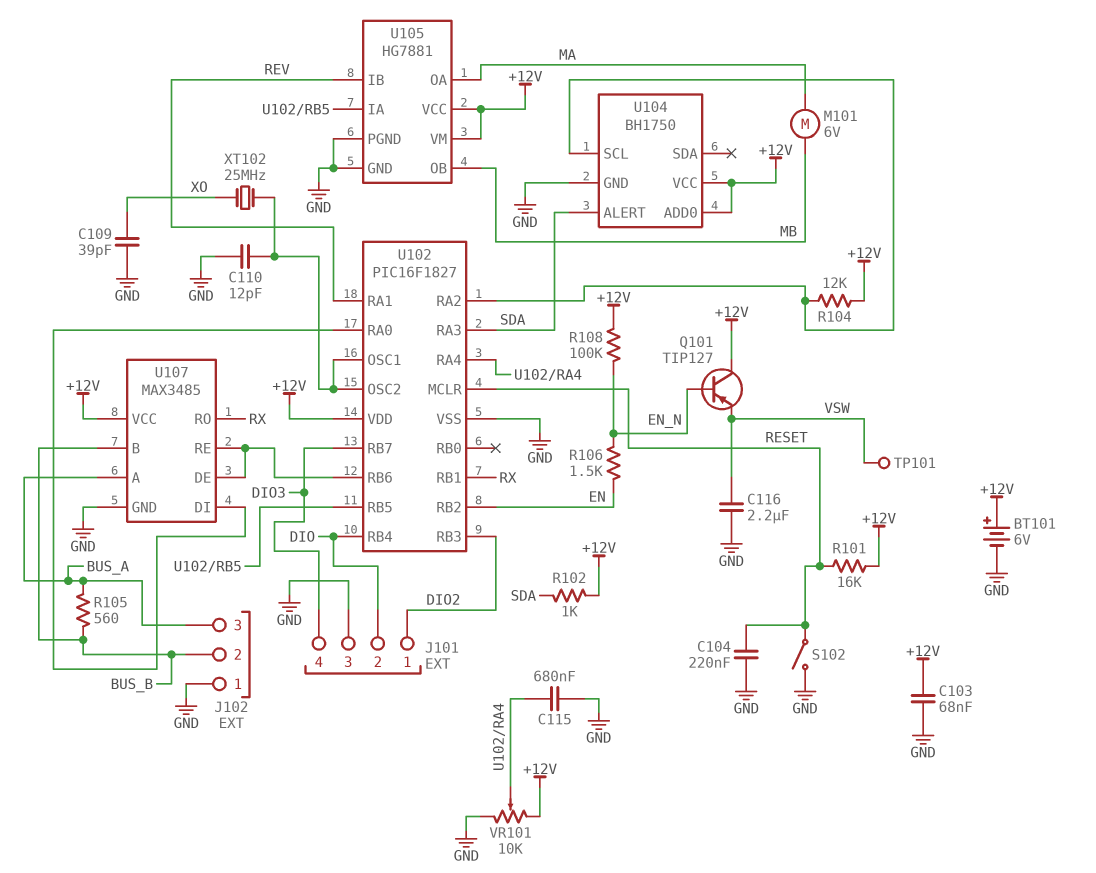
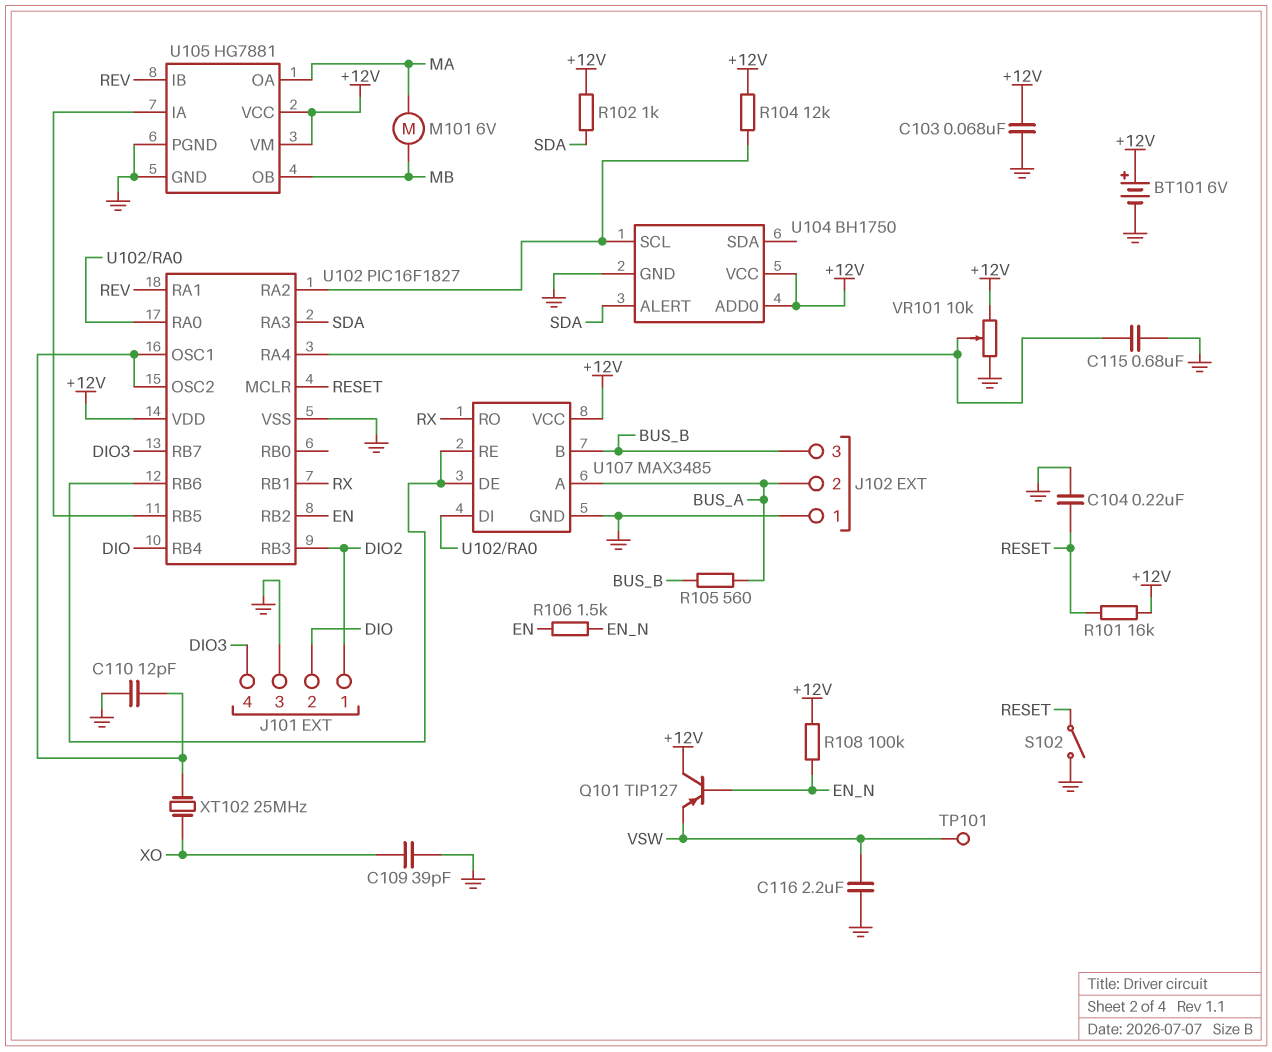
J102 pin 2: BUS_B -> BUS_A
J102 pin 3: BUS_A -> BUS_B

